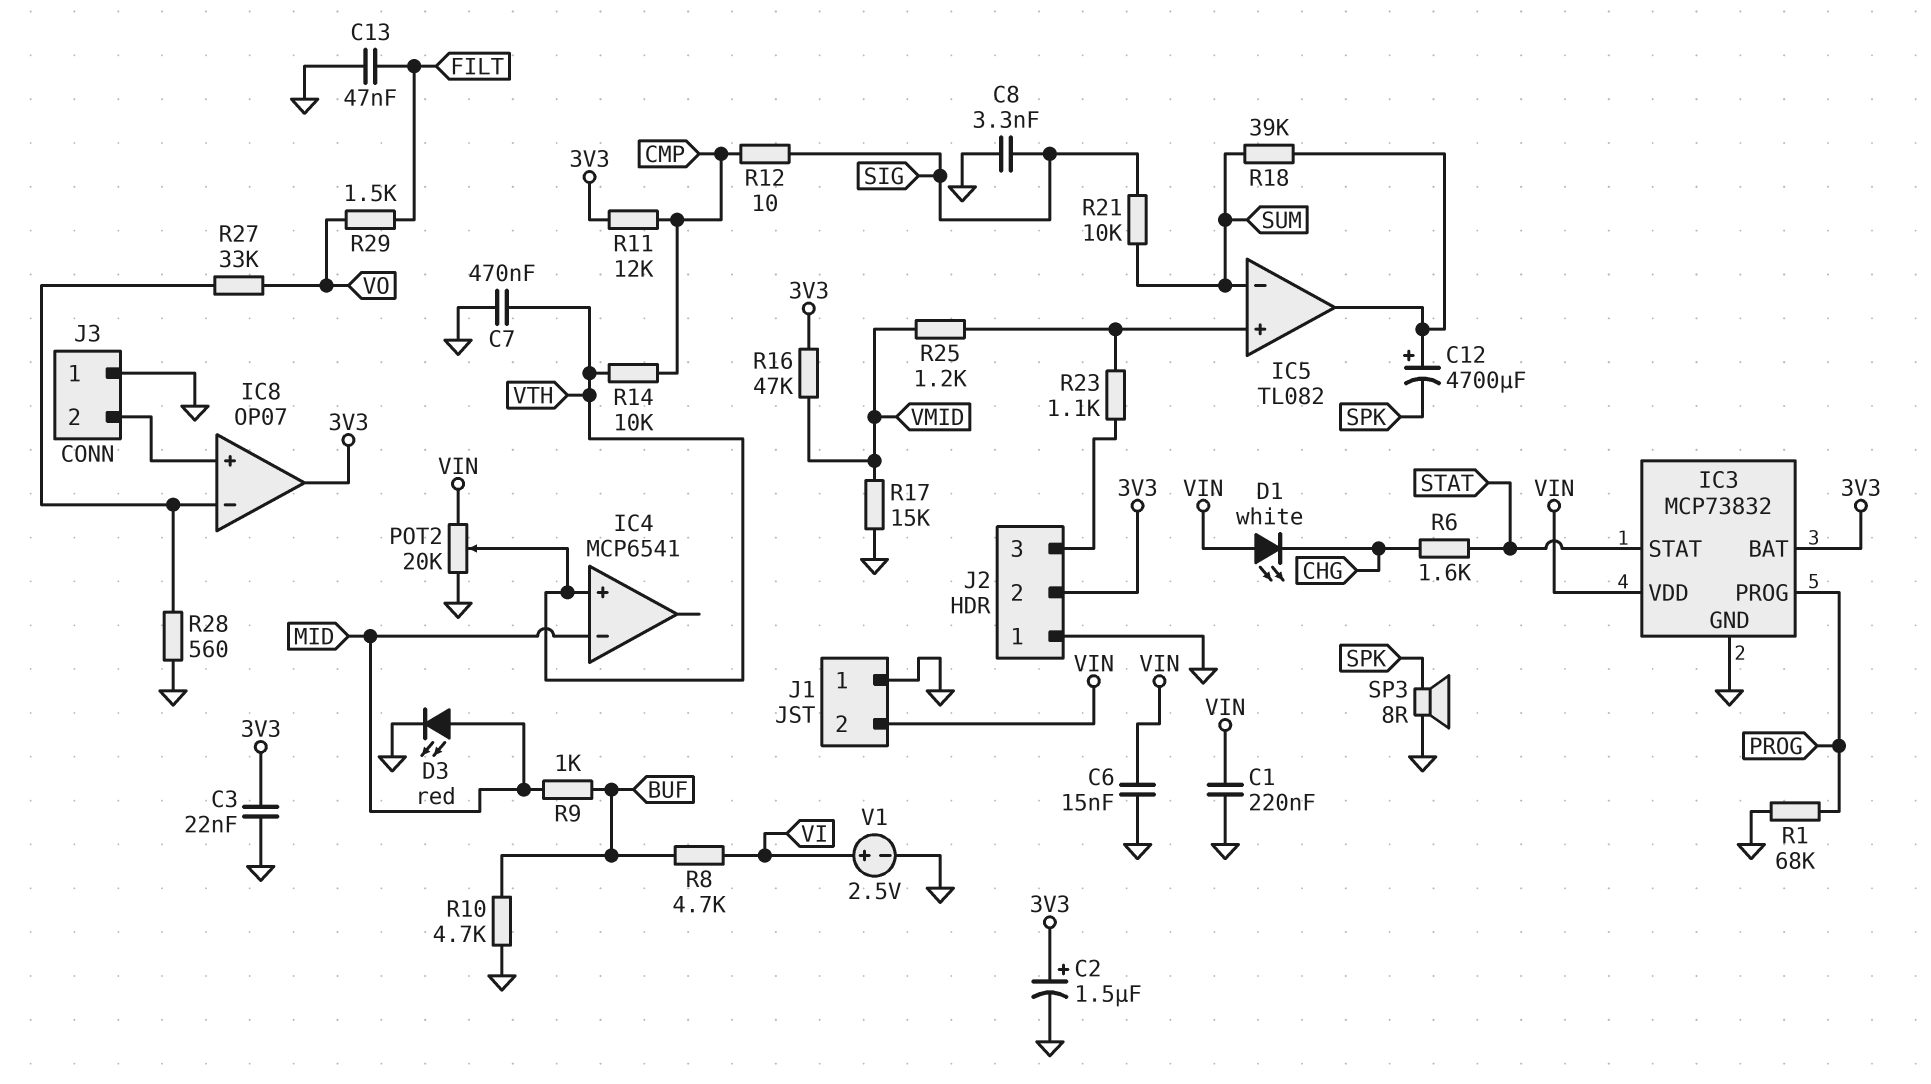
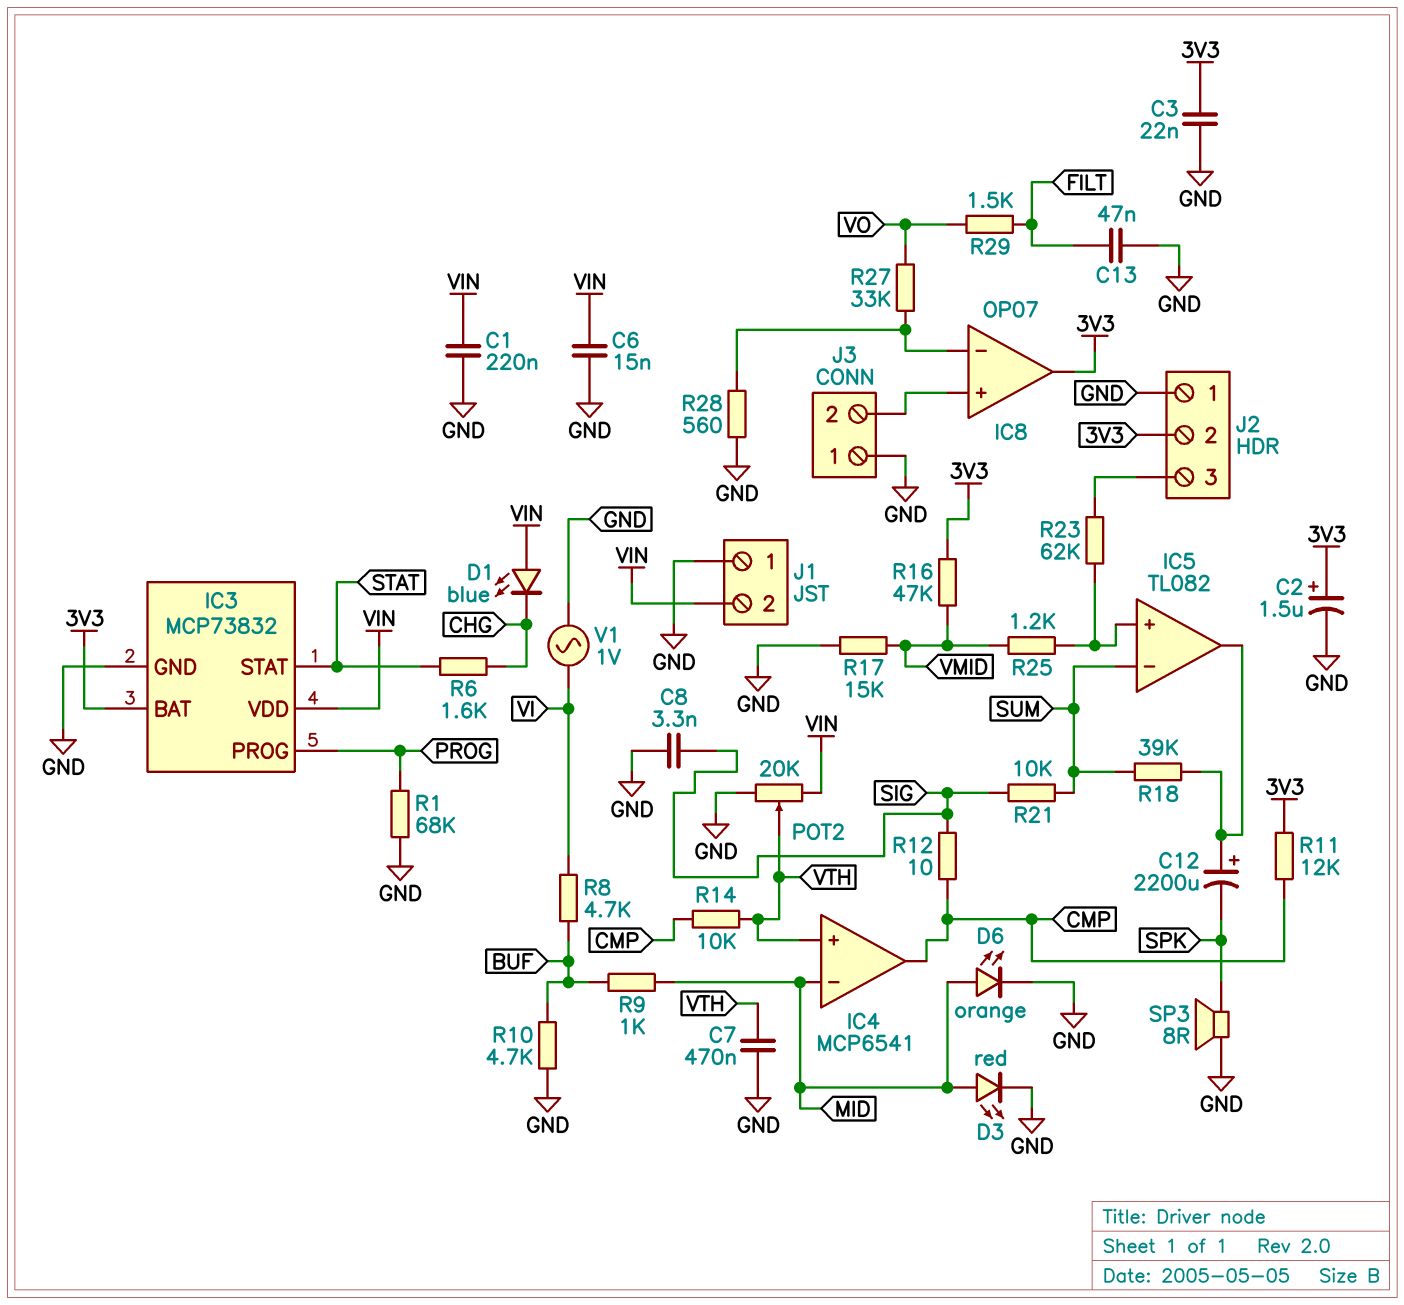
C12: 4700uF (plus IC5/out, minus SPK) -> 2200uF (plus IC5/out, minus SPK)
D1: LED white (A VIN, K CHG) -> LED blue (A VIN, K CHG)
D6: none -> LED orange (A MID, K GND)
IC4 pin out: none -> CMP
R23: 1.1k (IC5/in+, J2/3) -> 62k (IC5/in+, J2/3)
V1: 2.5V (plus VI, minus GND) -> AC 1V (GND, VI)

